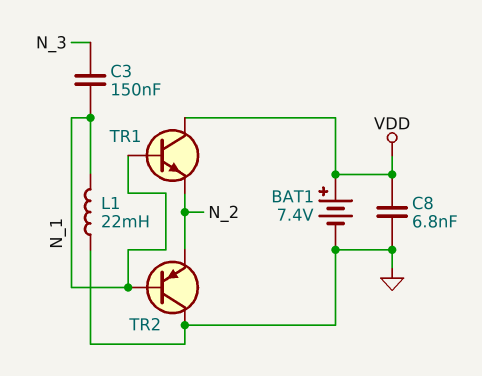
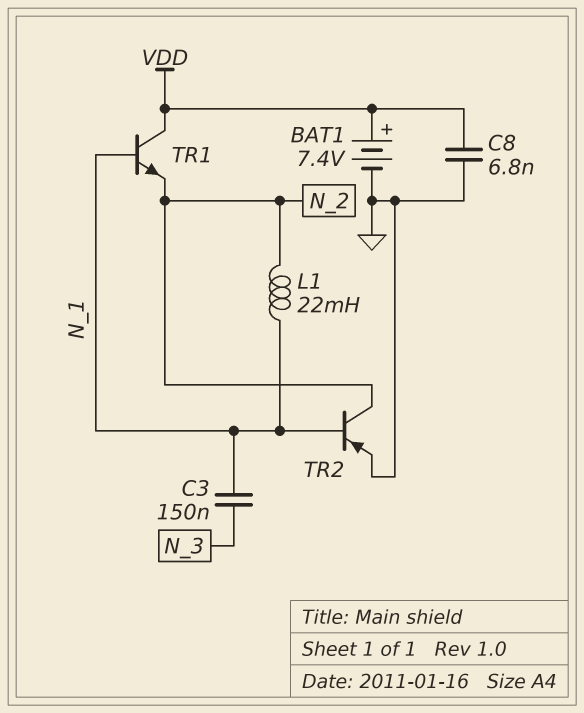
L1: 22mH (GND, N_1) -> 22mH (N_1, N_2)
TR2: PNP (B N_1, C GND, E N_2) -> PNP (B N_1, C N_2, E GND)

